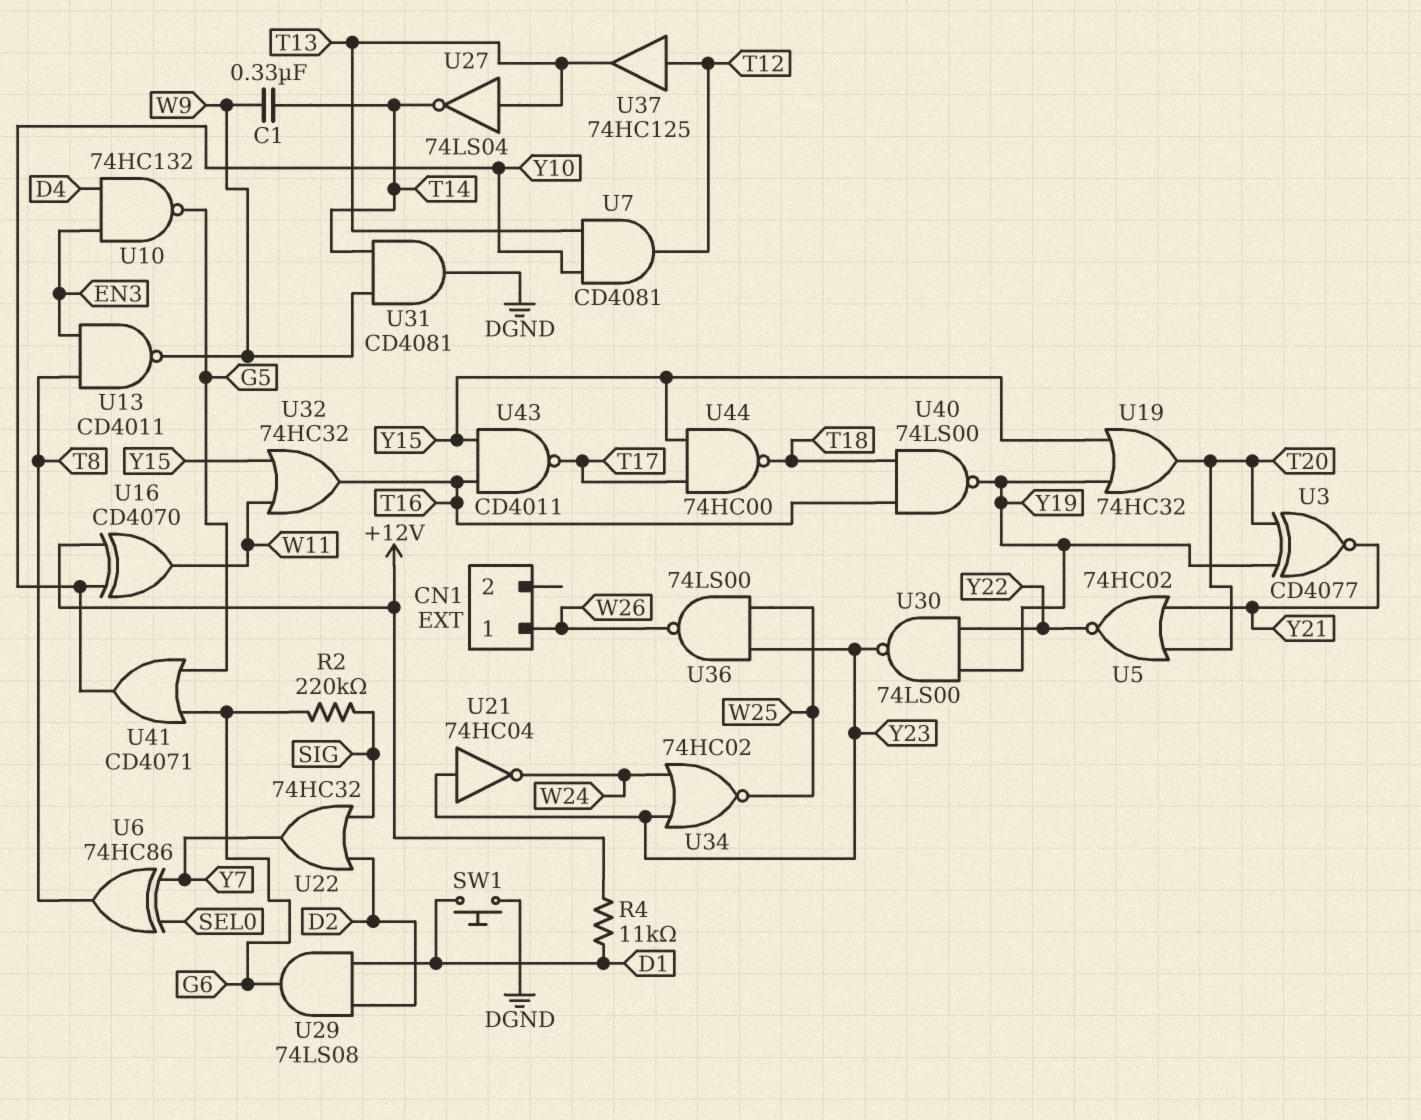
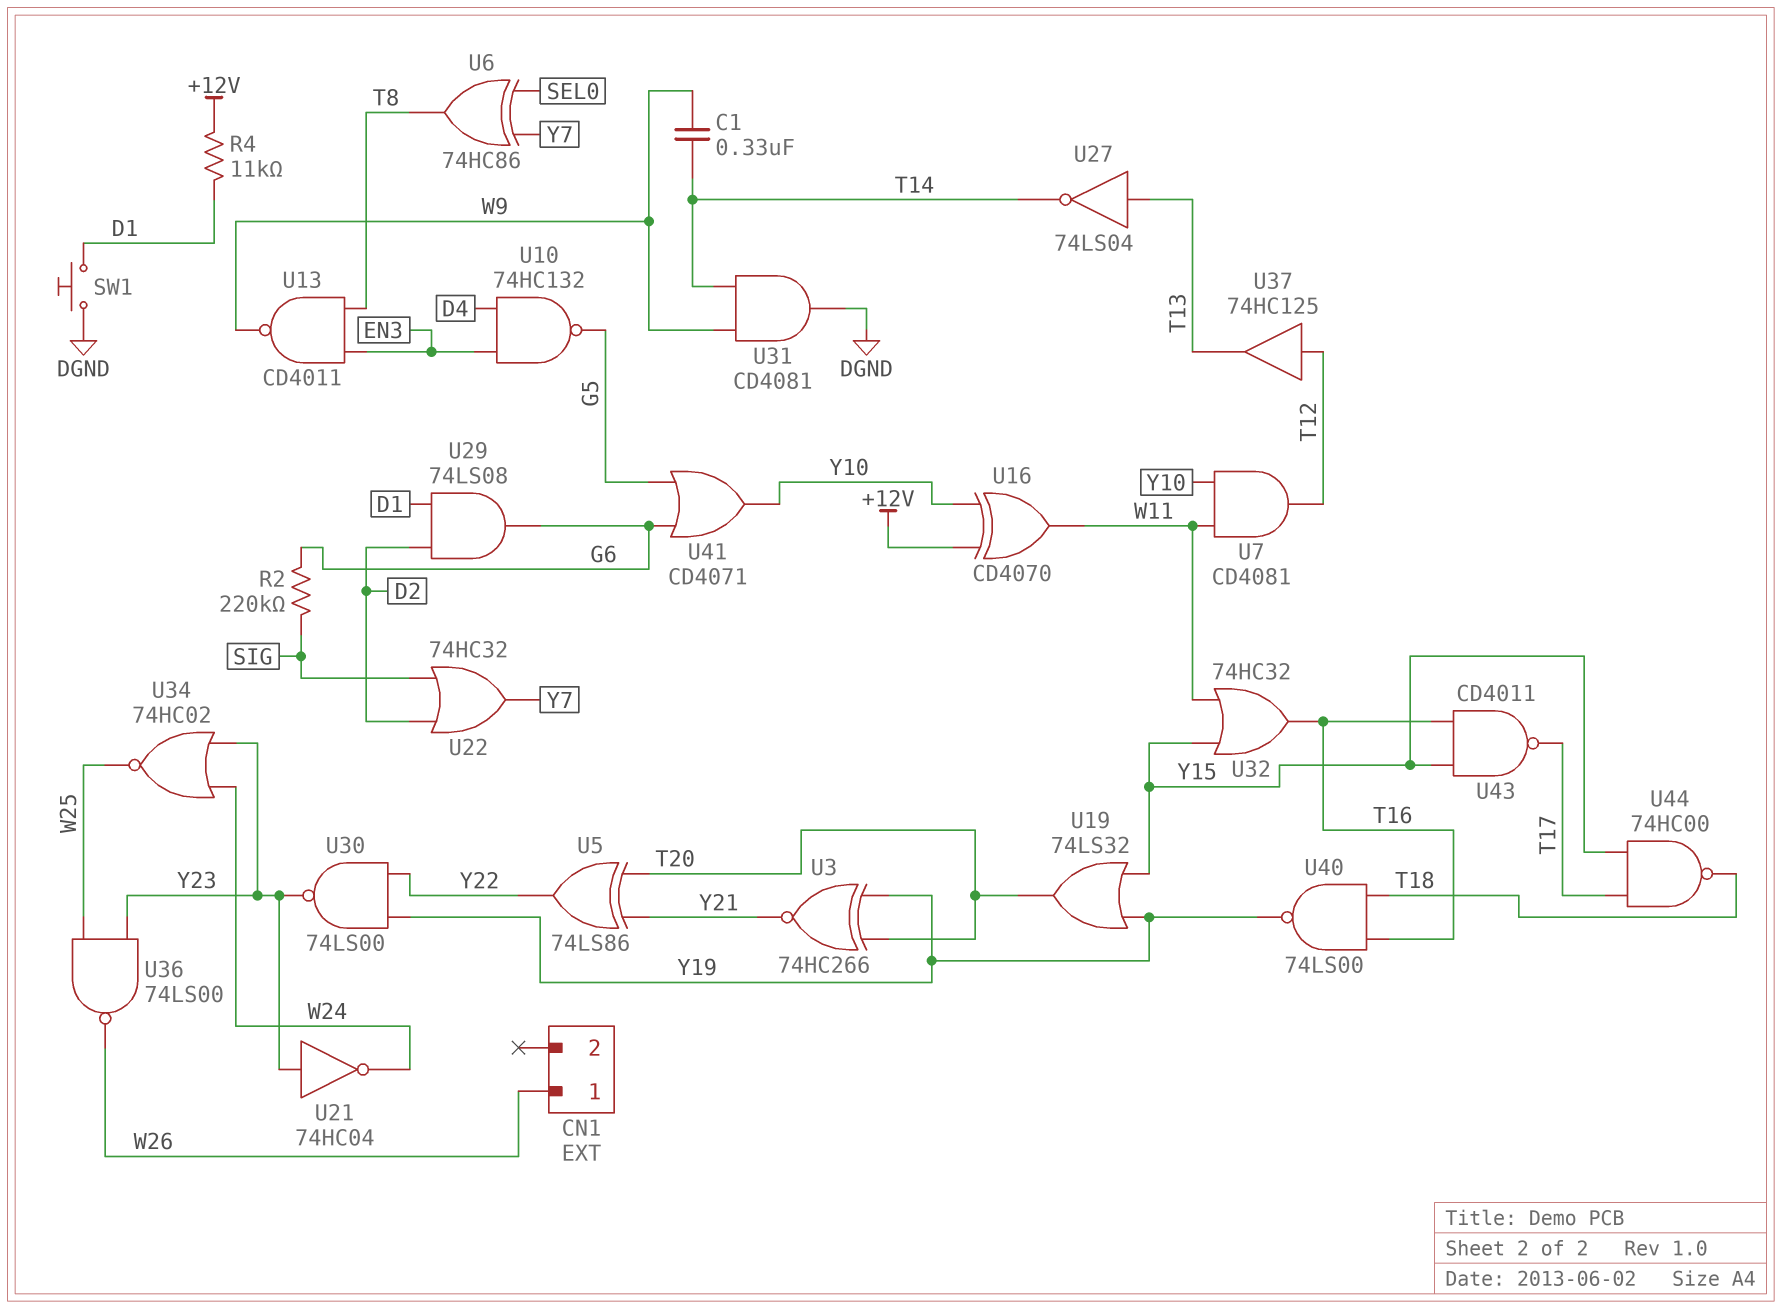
U3: XNOR CD4077 (in T20, in Y19, out Y21) -> XNOR 74HC266 (in T20, in Y19, out Y21)
U5: NOR 74HC02 (in T20, in Y21, out Y22) -> XOR 74LS86 (in T20, in Y21, out Y22)
U7: AND CD4081 (in T13, in Y10, out T12) -> AND CD4081 (in W11, in Y10, out T12)
U19: OR 74HC32 (in Y15, in Y19, out T20) -> OR 74LS32 (in Y15, in Y19, out T20)

